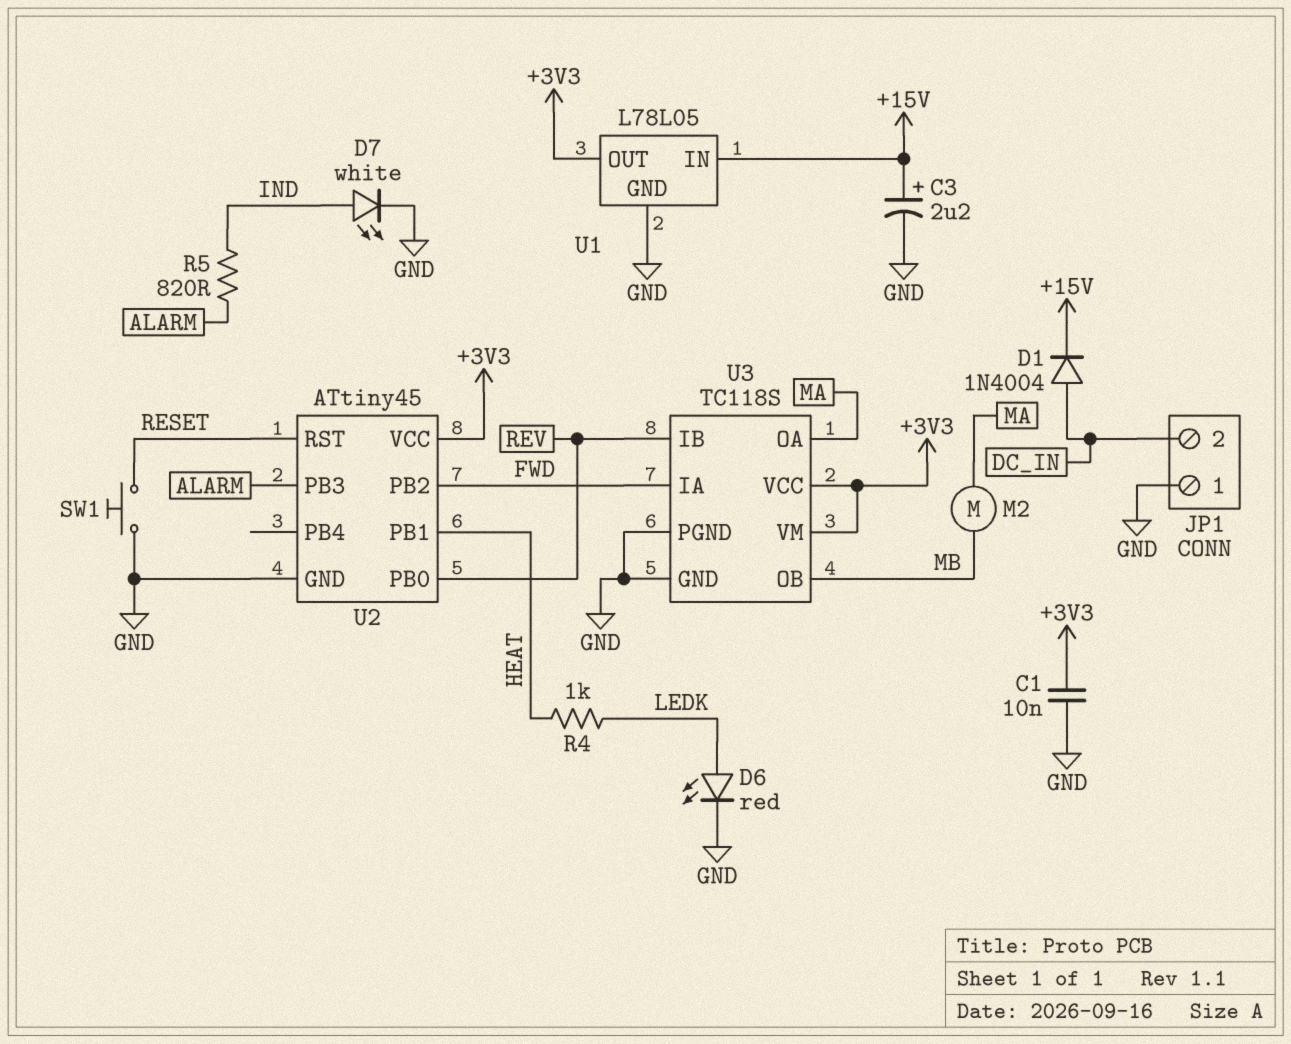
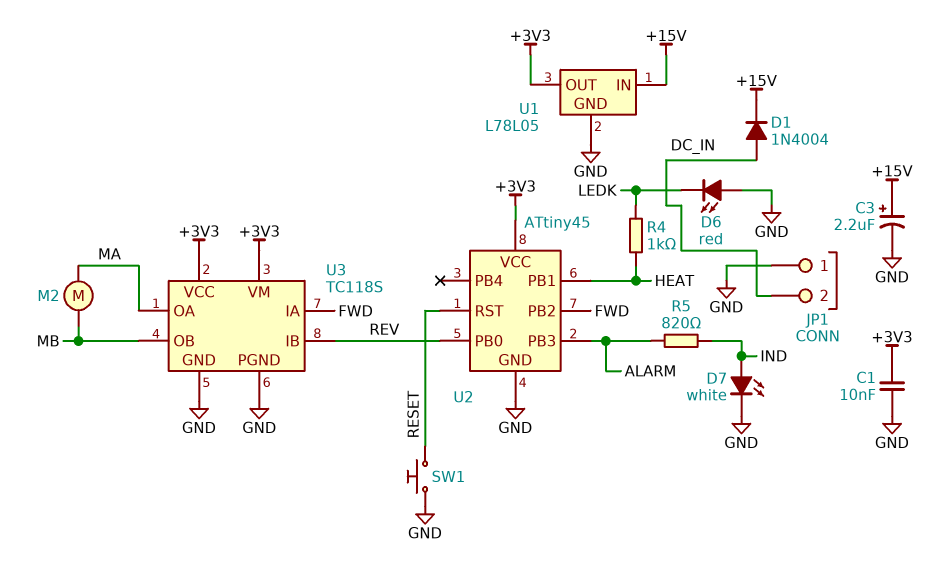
D6: LED red (A LEDK, K GND) -> LED red (A GND, K LEDK)

